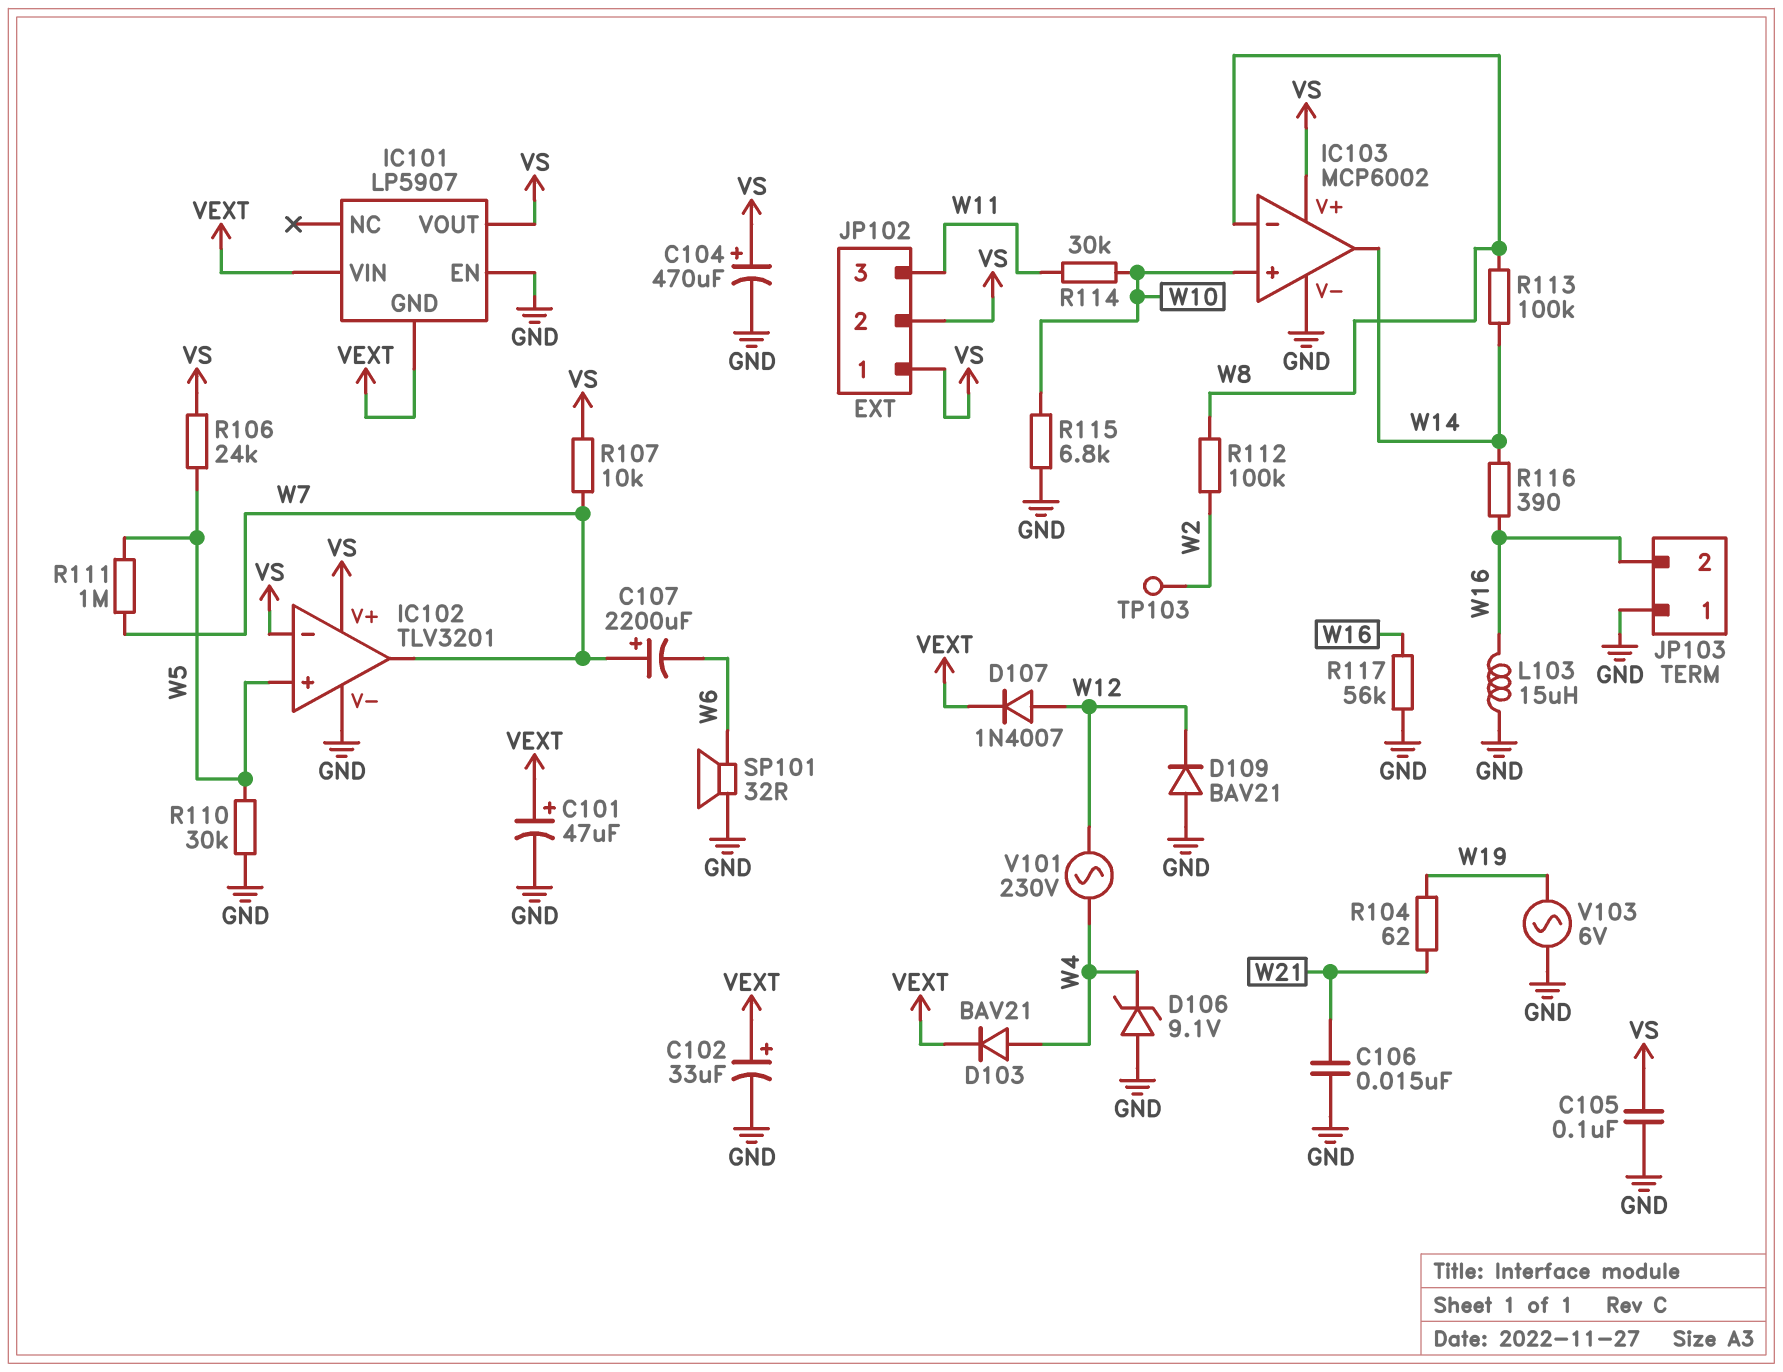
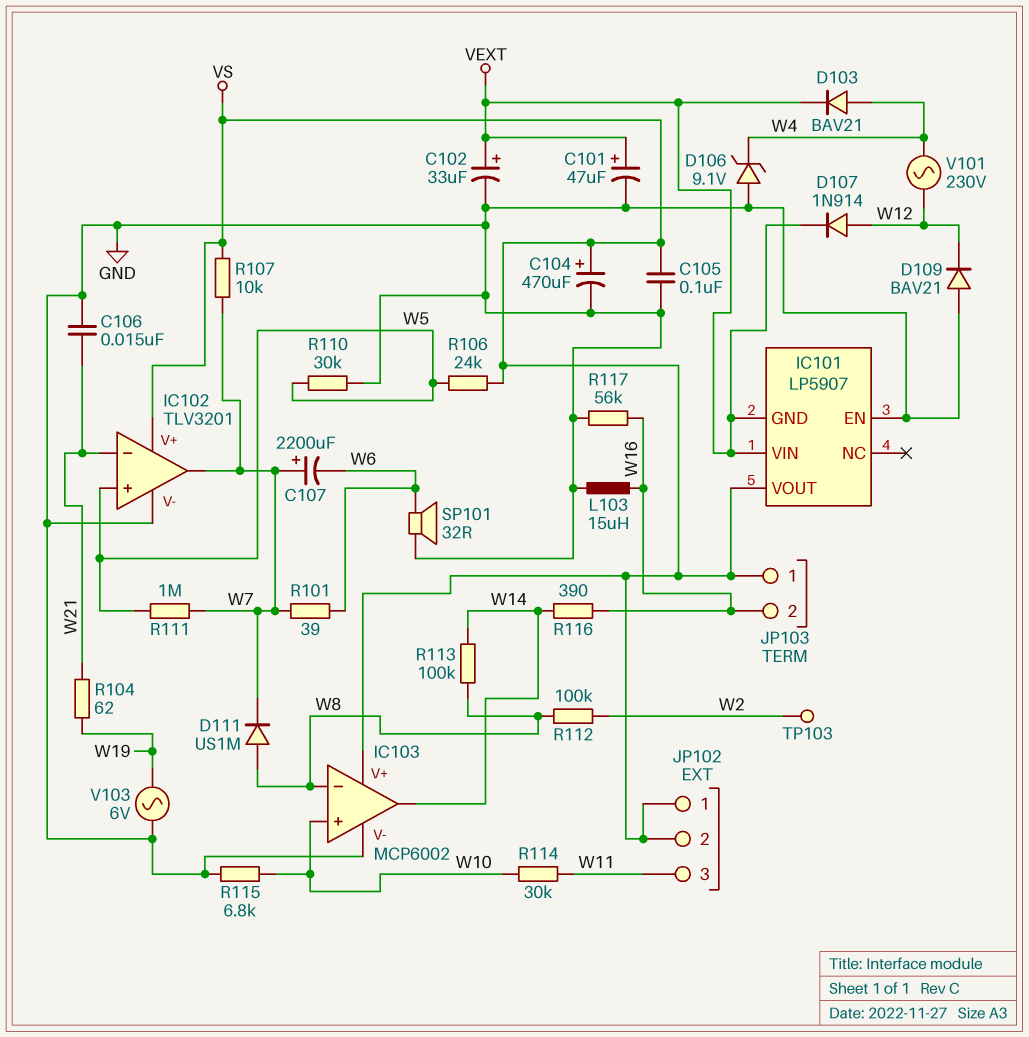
D107: diode 1N4007 (A W12, K VEXT) -> diode 1N914 (A W12, K VEXT)
D111: none -> diode US1M (A W8, K W7)
IC102 pin in-: VS -> W21
JP103 pin 1: GND -> VS
R101: none -> 39 (W6, W7)

